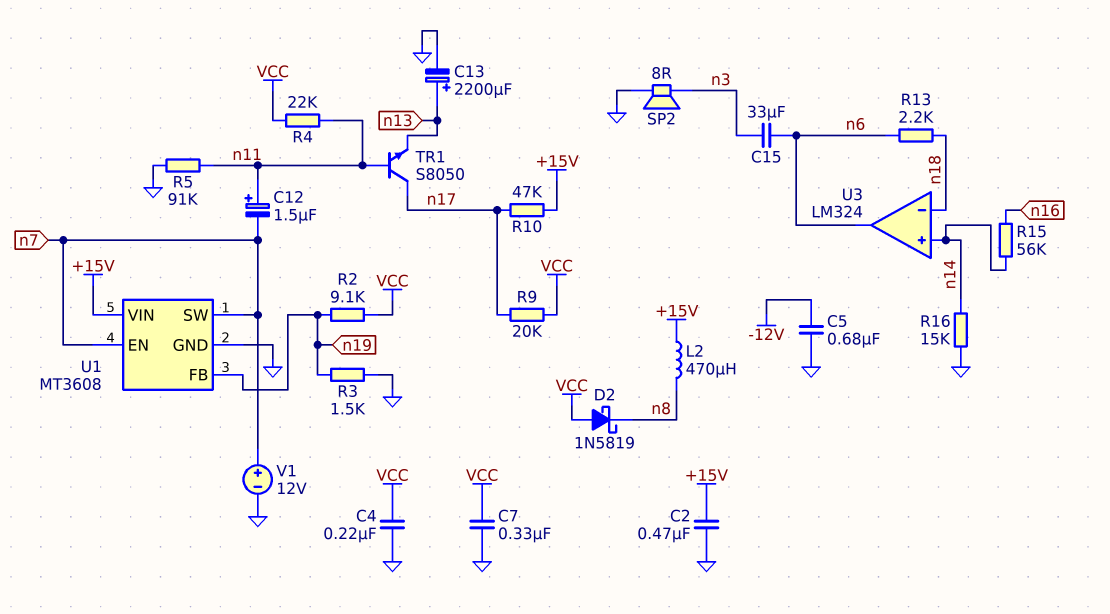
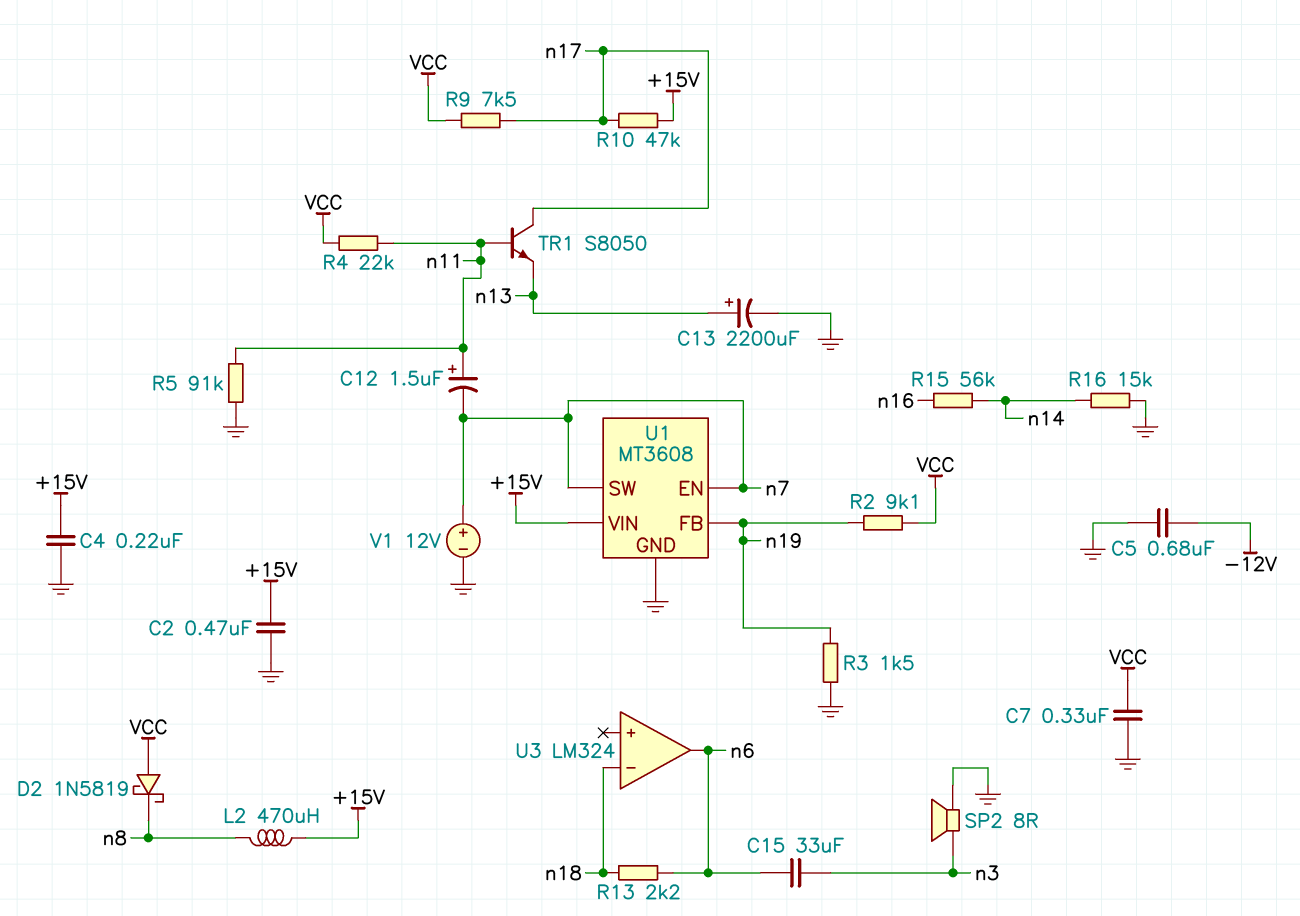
C4: 220nF (GND, VCC) -> 220nF (+15V, GND)
R9: 20k (VCC, n17) -> 7.5k (VCC, n17)
U3 pin in+: n14 -> none

